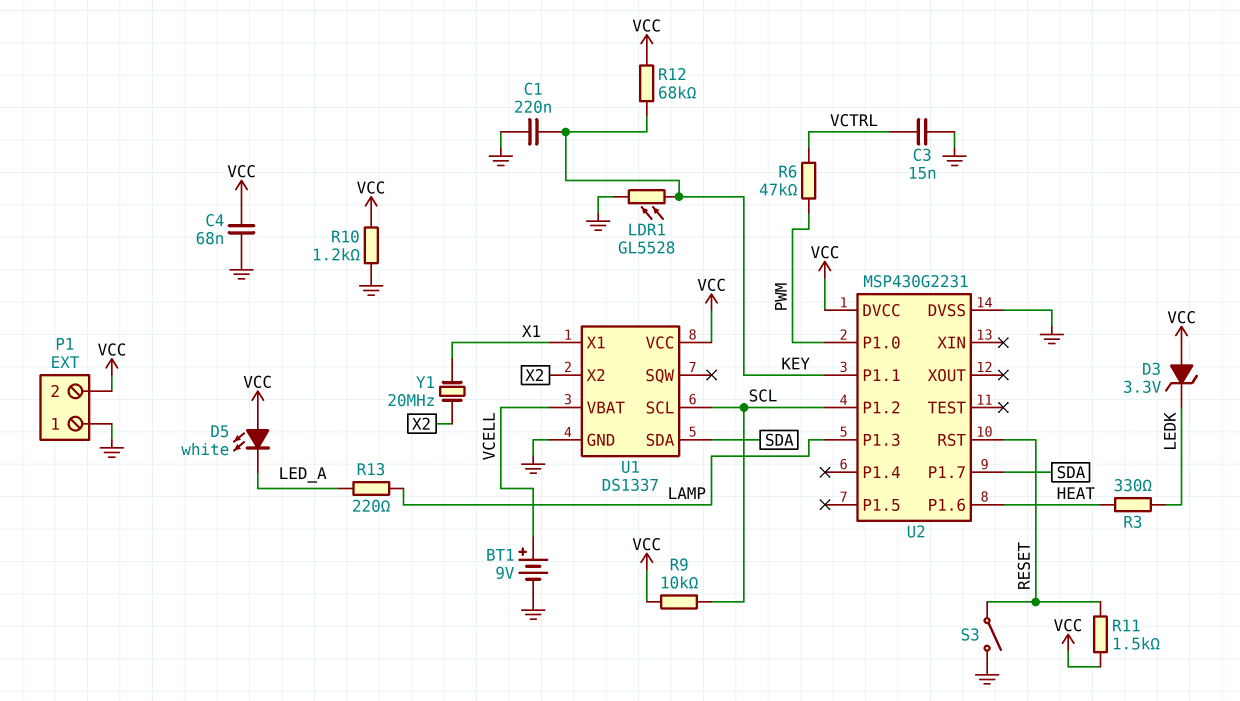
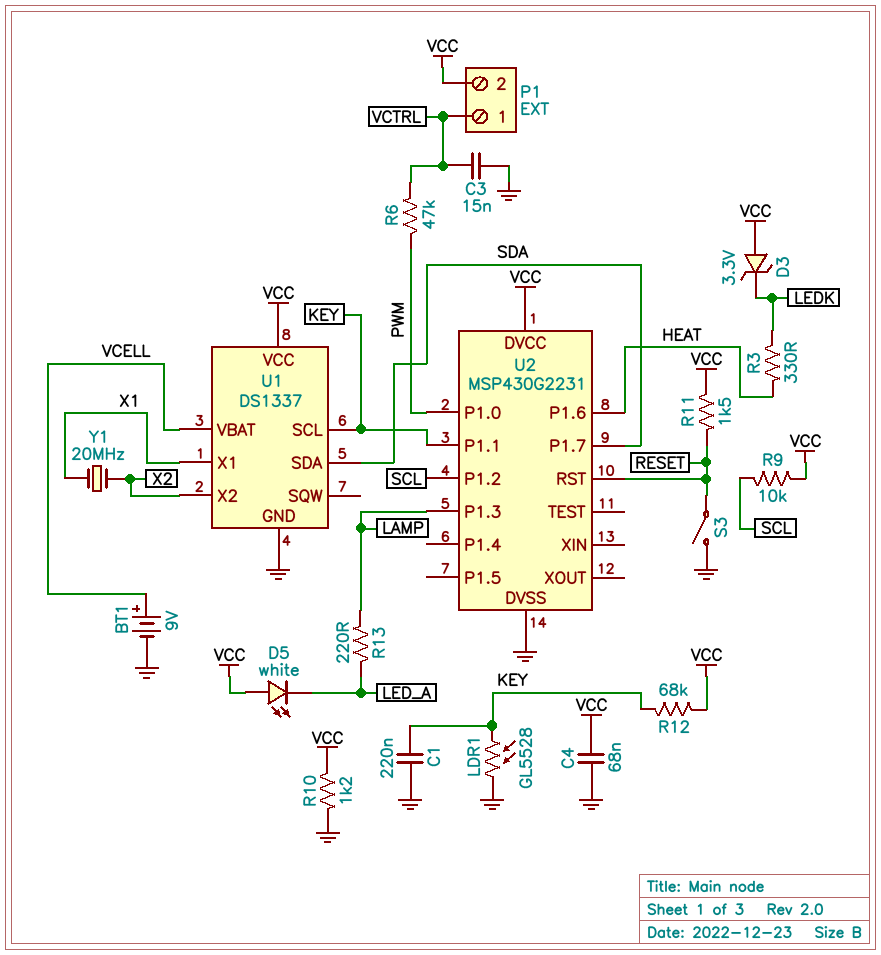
P1 pin 1: GND -> VCTRL
U1 pin SCL: SCL -> KEY

